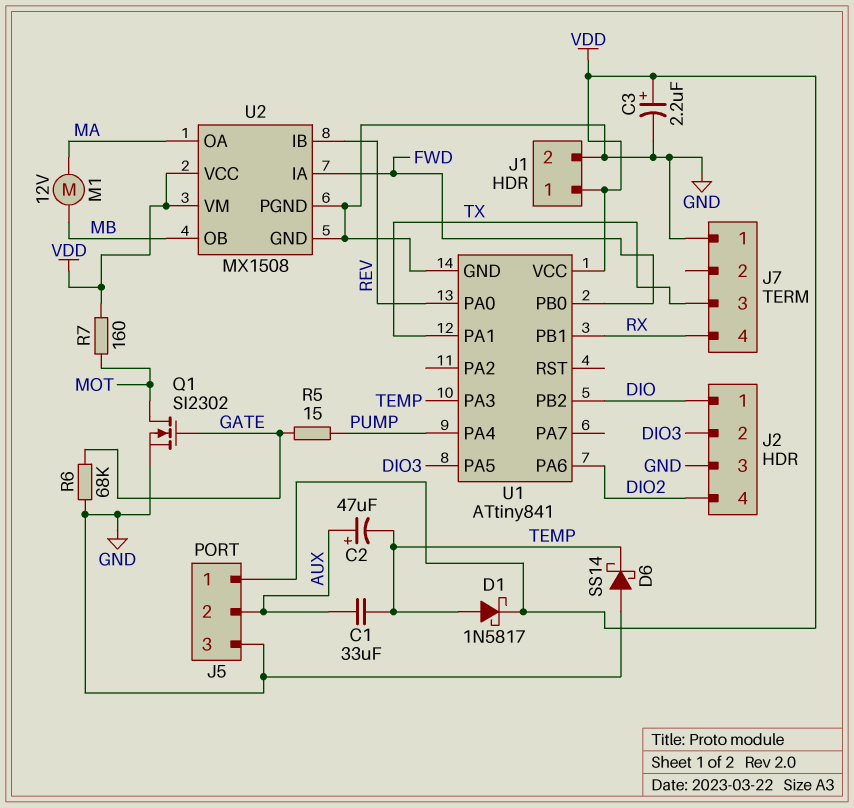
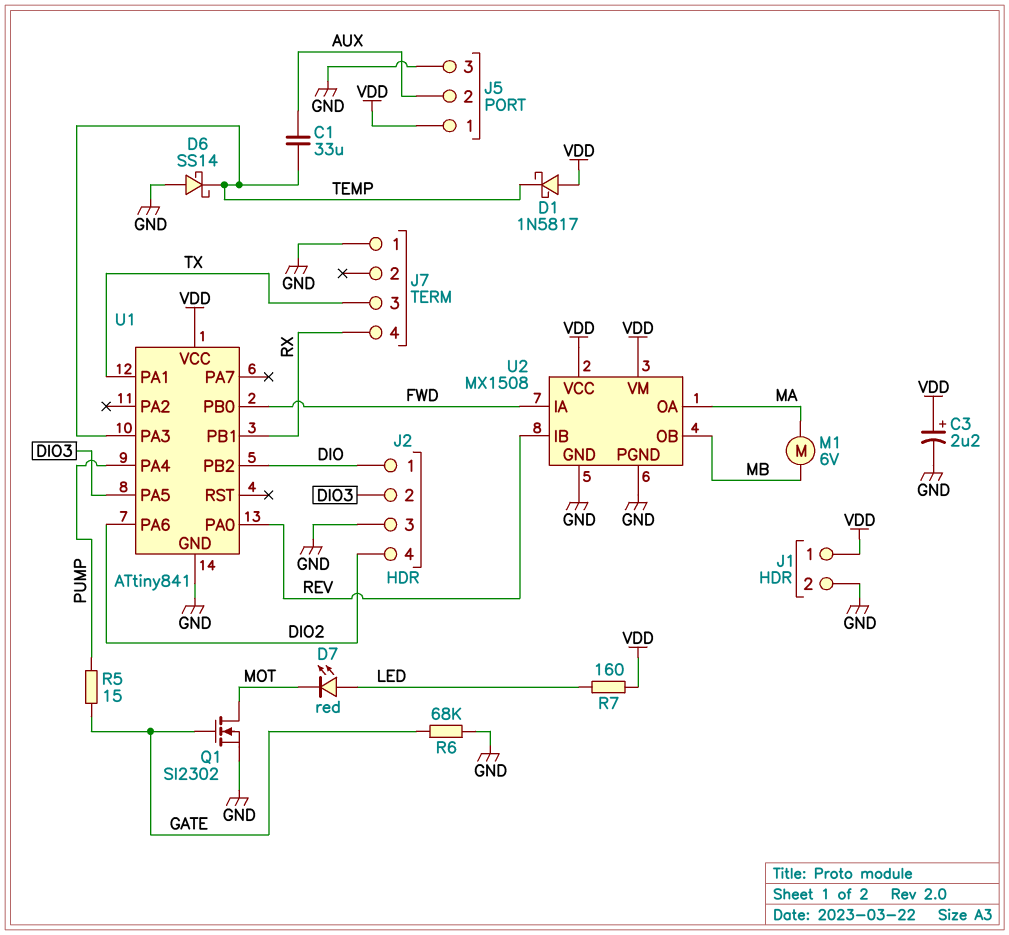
C2: 47uF (plus AUX, minus TEMP) -> none
D1: schottky 1N5817 (A TEMP, K VDD) -> schottky 1N5817 (A VDD, K TEMP)
D7: none -> LED red (A LED, K MOT)
M1: motor 12V (MA, MB) -> motor 6V (MA, MB)
R7: 160 (MOT, VDD) -> 160 (LED, VDD)

